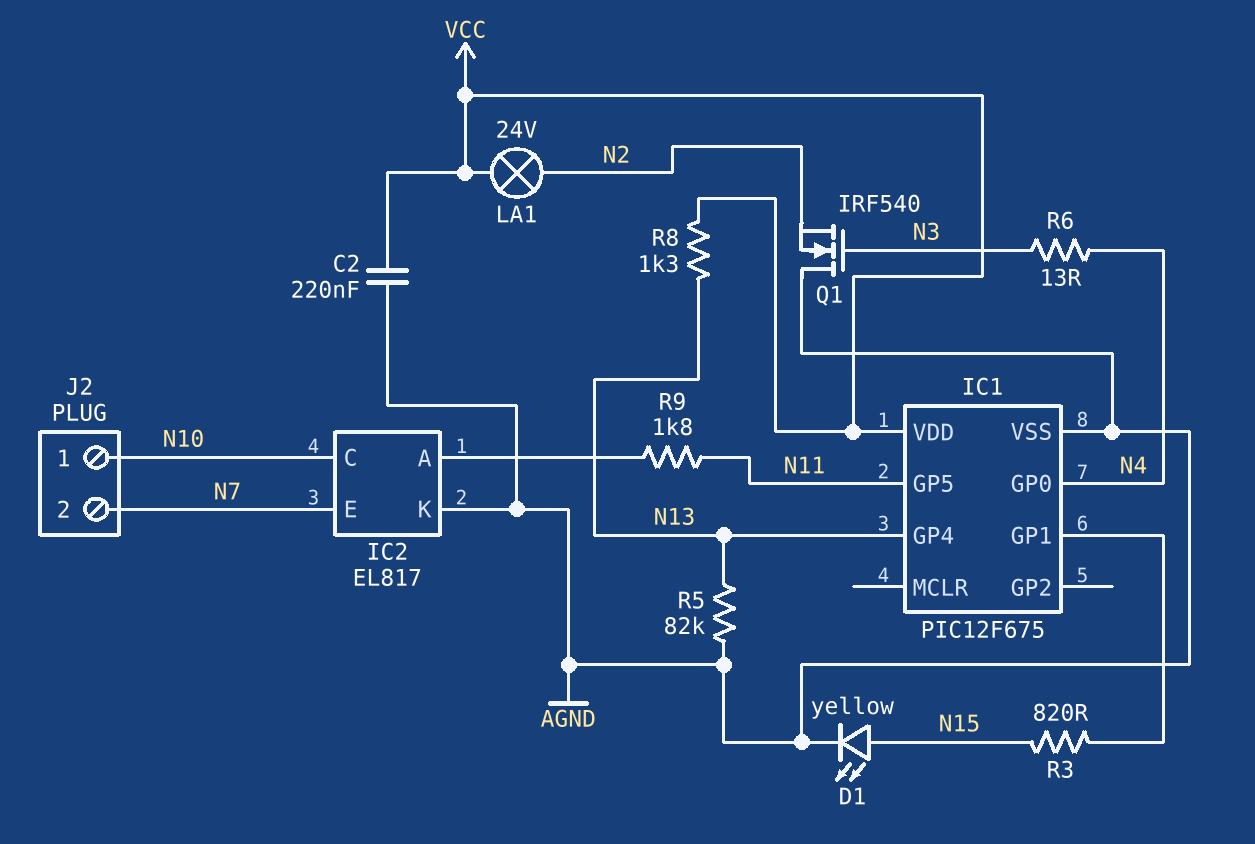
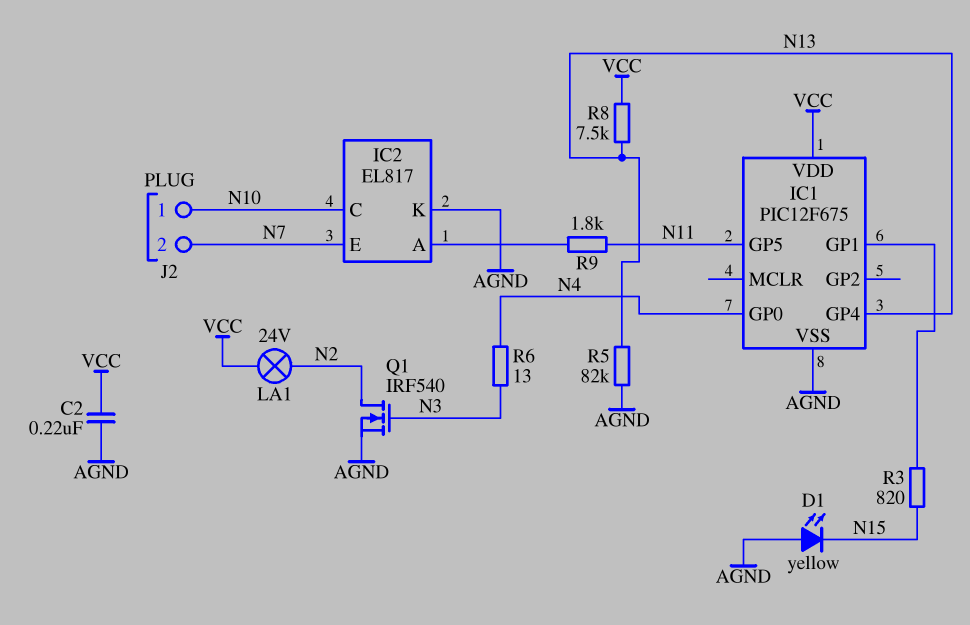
D1: LED yellow (A N15, K AGND) -> LED yellow (A AGND, K N15)
Q1: NMOS IRF540 (G N3, D AGND, S N2) -> NMOS IRF540 (G N3, D N2, S AGND)
R8: 1.3k (N13, VCC) -> 7.5k (N13, VCC)

